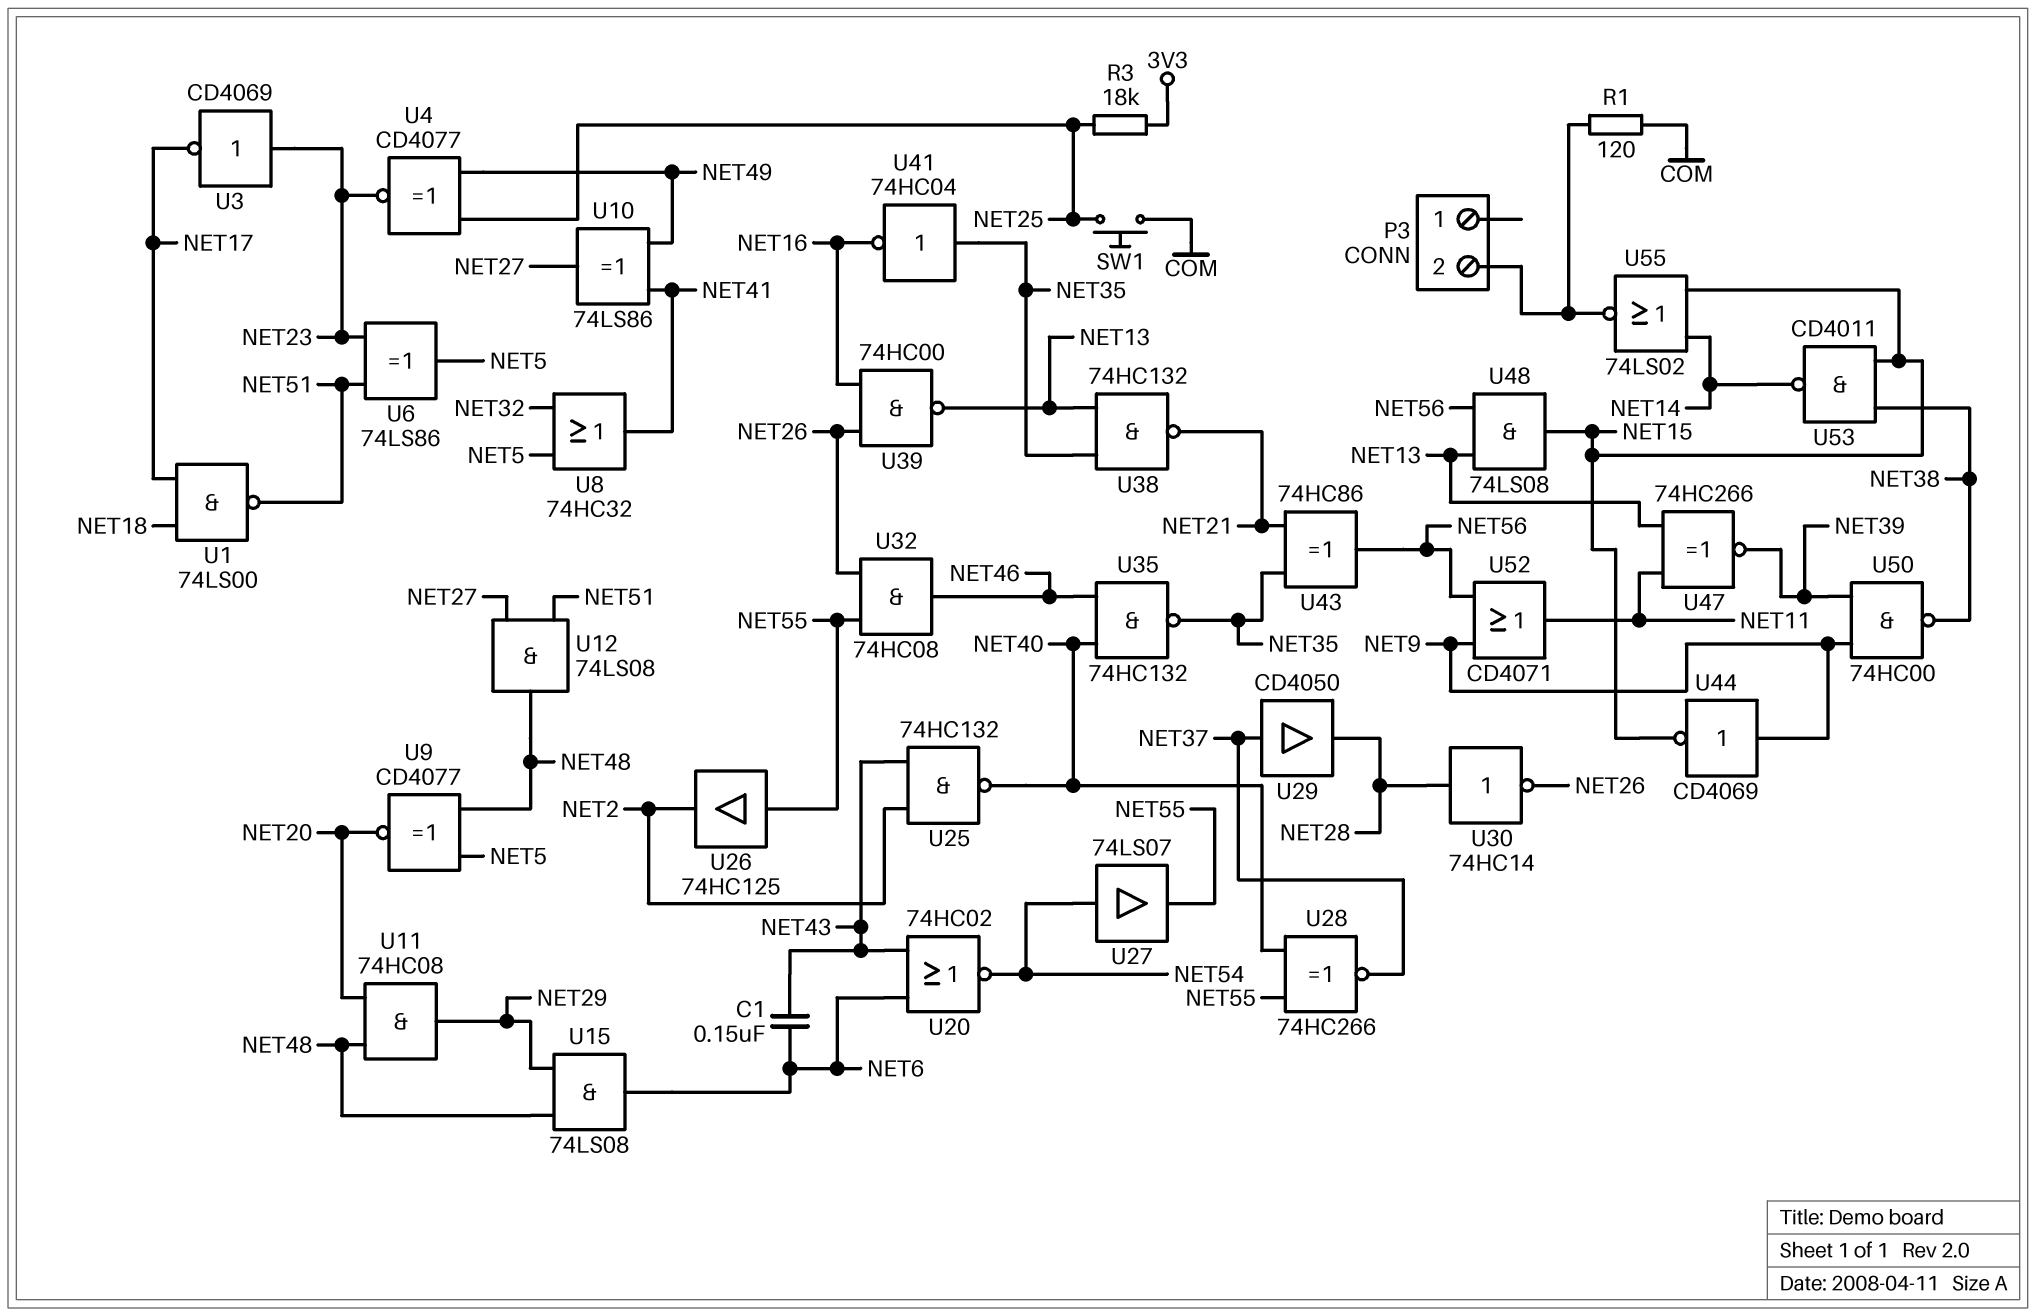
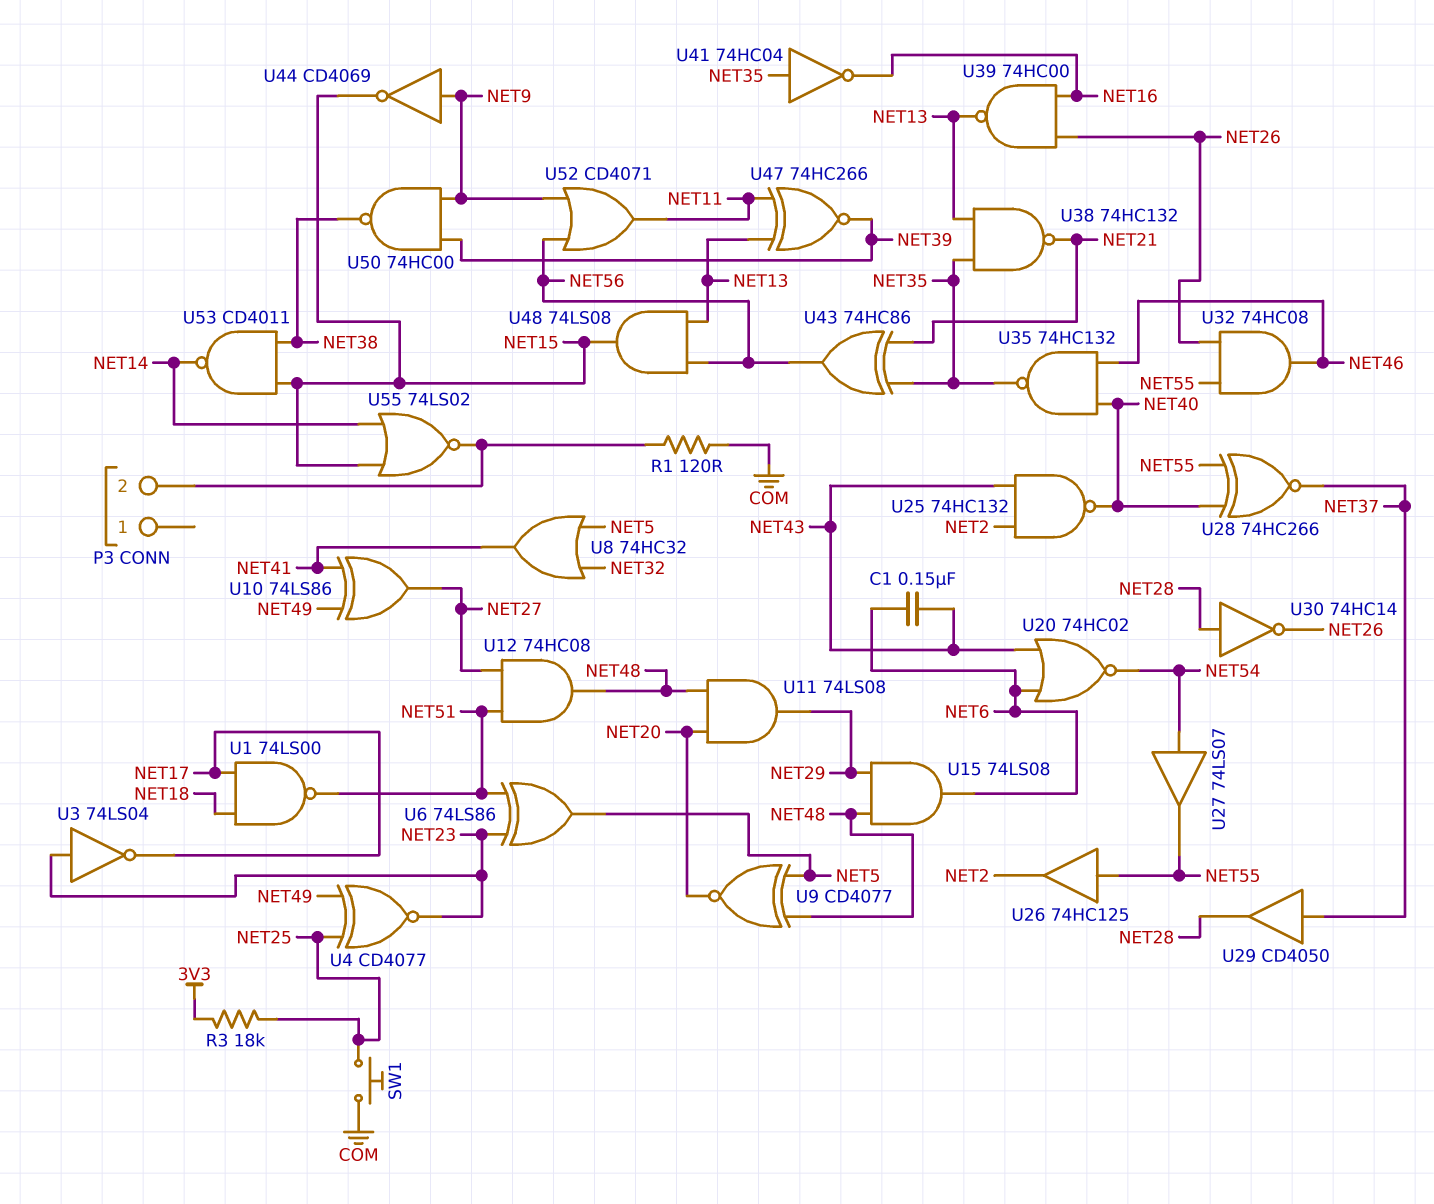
U3: NOT CD4069 (in NET23, out NET17) -> NOT 74LS04 (in NET23, out NET17)
U11: AND 74HC08 (in NET20, in NET48, out NET29) -> AND 74LS08 (in NET20, in NET48, out NET29)
U12: AND 74LS08 (in NET27, in NET51, out NET48) -> AND 74HC08 (in NET27, in NET51, out NET48)

